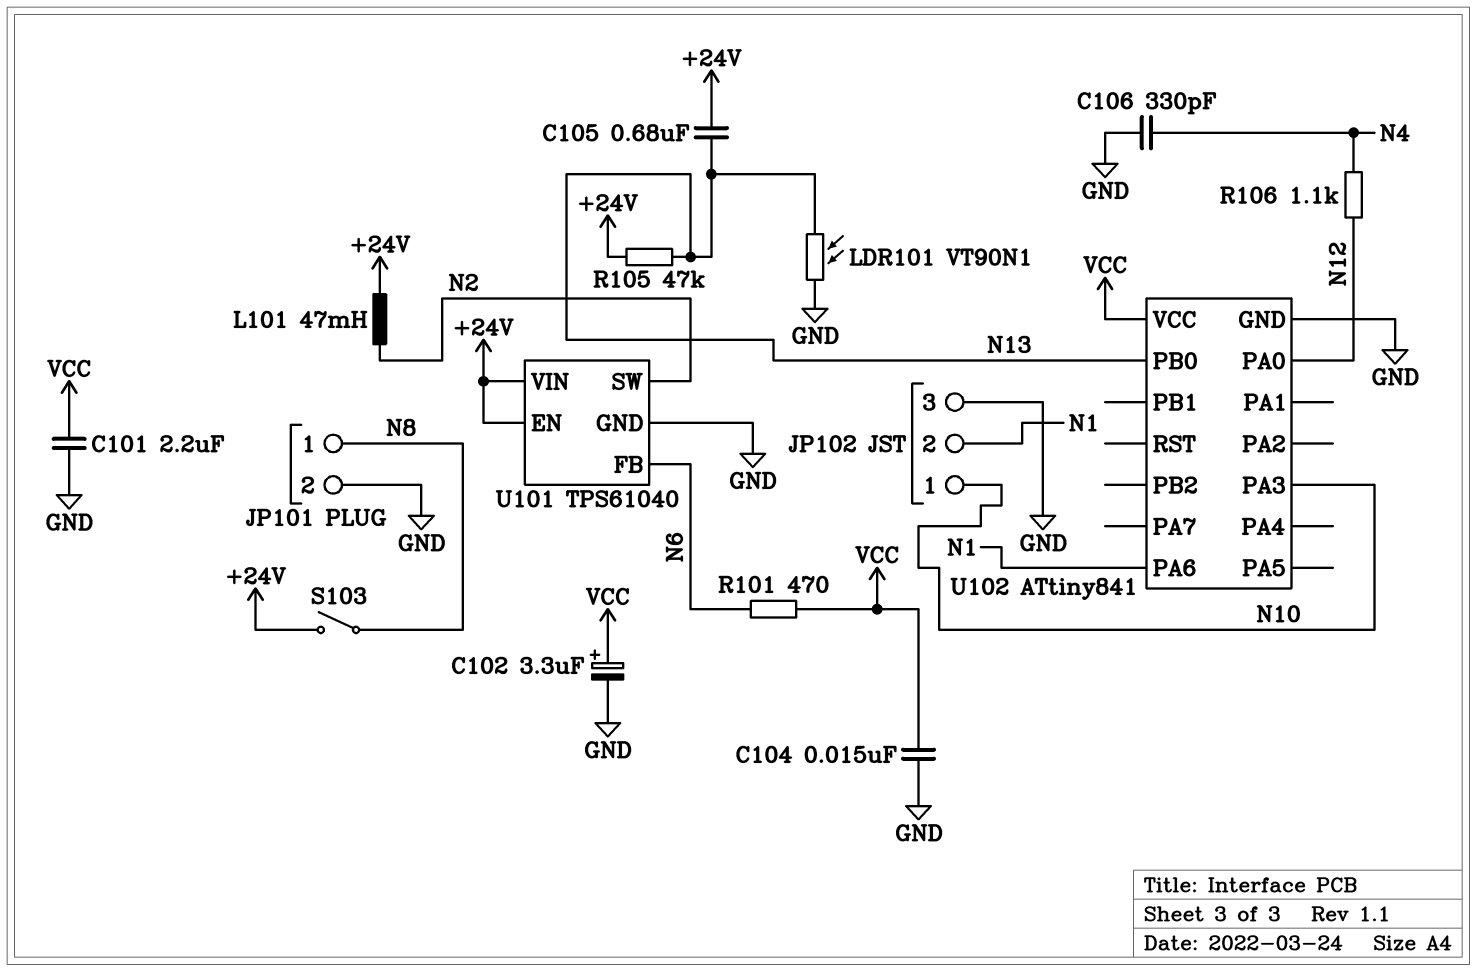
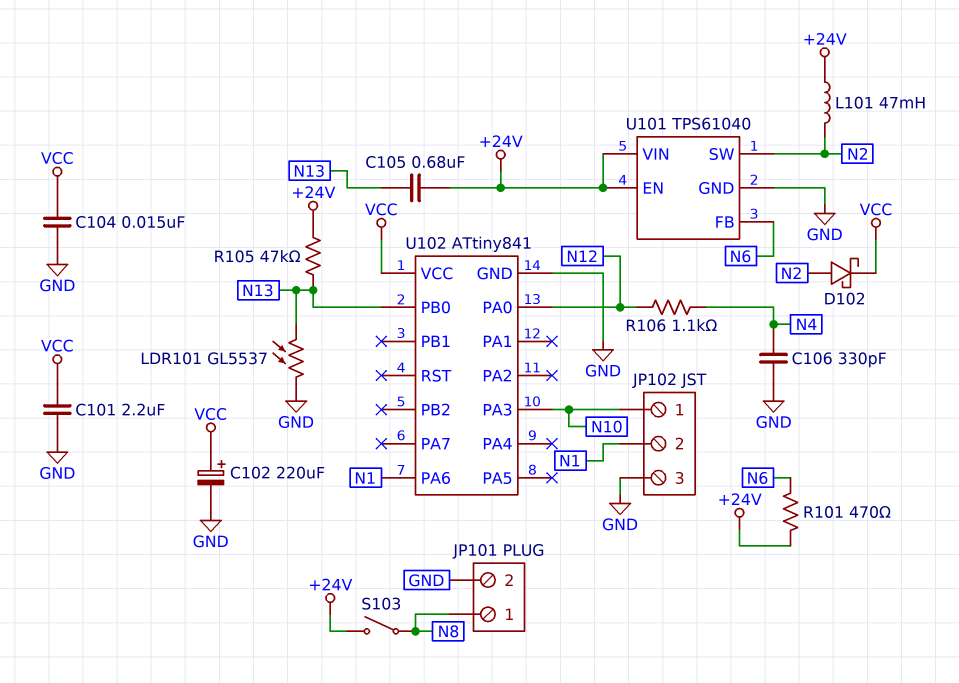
C102: 3.3uF (plus VCC, minus GND) -> 220uF (plus VCC, minus GND)
D102: none -> schottky (A N2, K VCC)
LDR101: VT90N1 (GND, N13) -> GL5537 (GND, N13)
R101: 470 (N6, VCC) -> 470 (+24V, N6)

